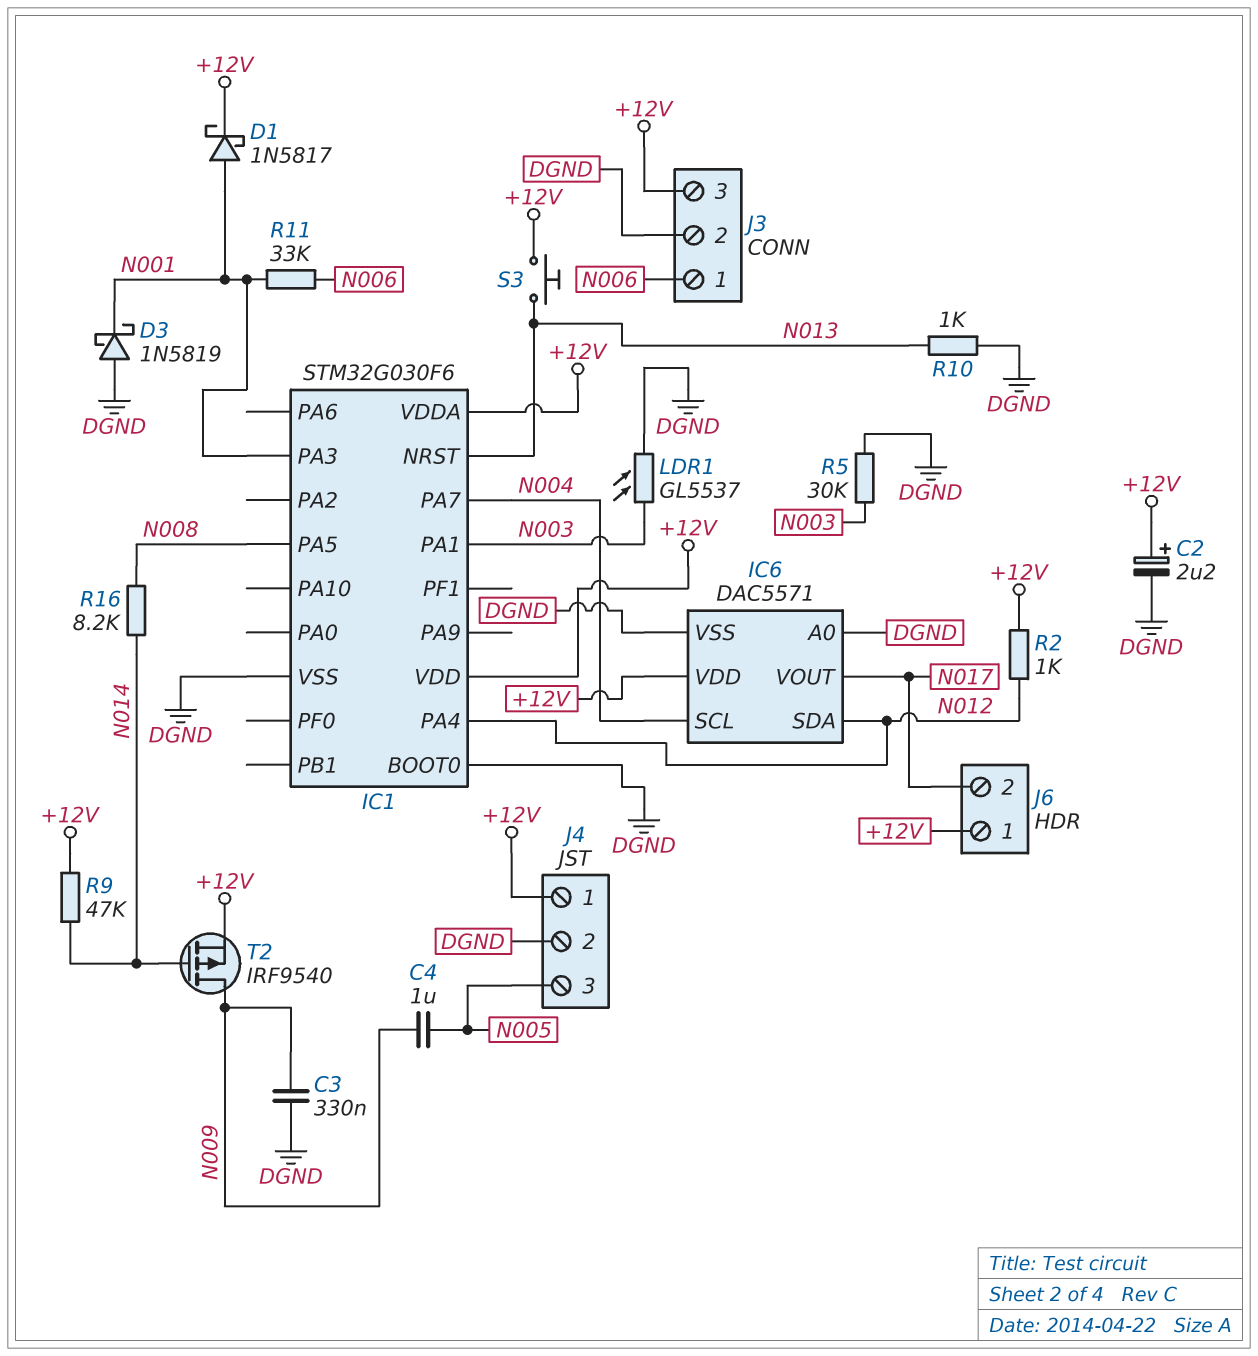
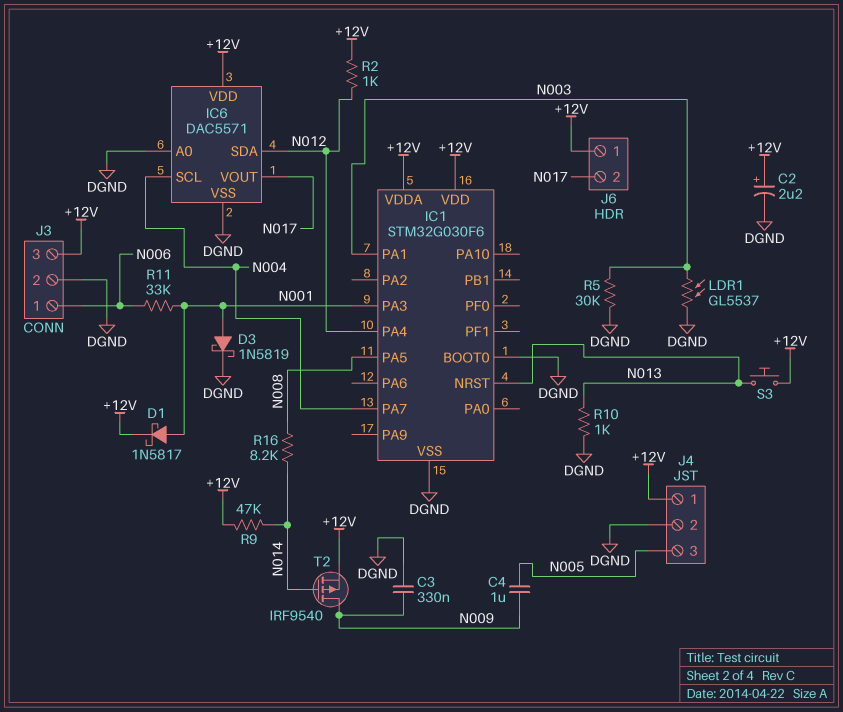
D3: schottky 1N5819 (A DGND, K N001) -> schottky 1N5819 (A N001, K DGND)

